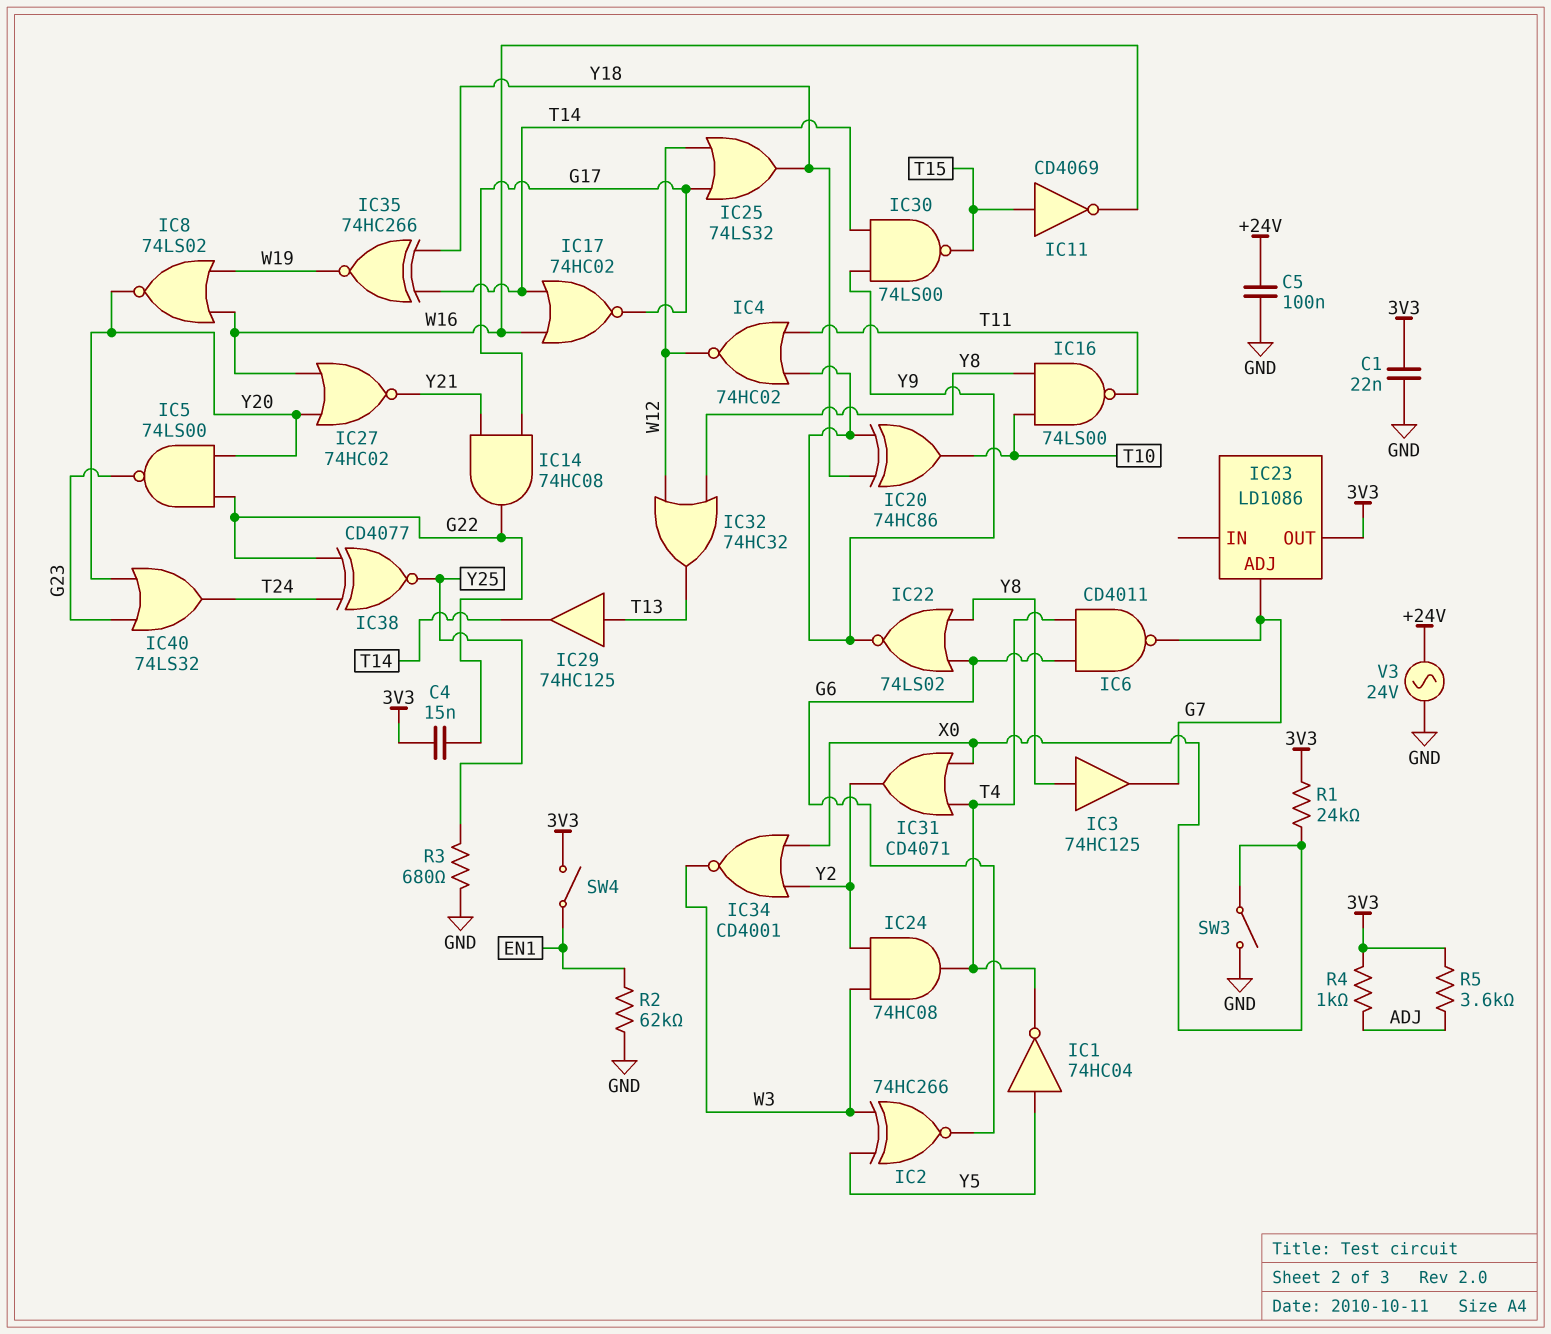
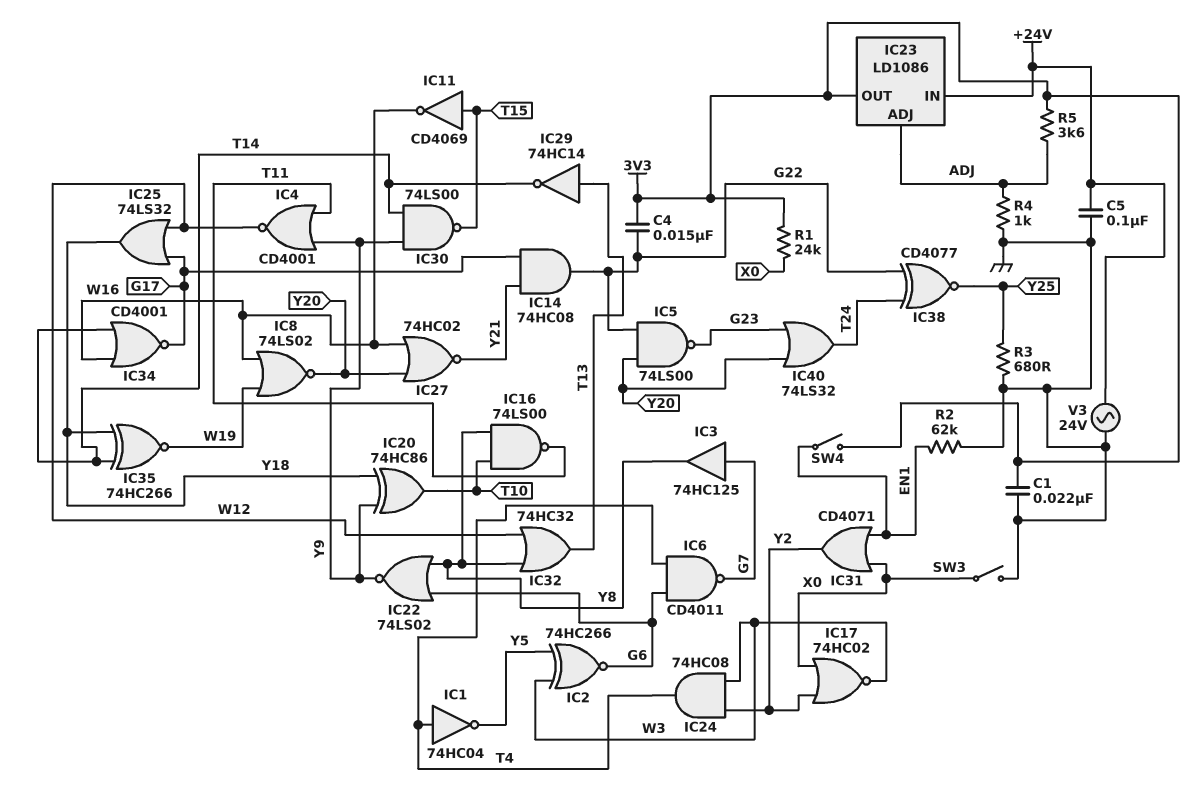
IC1: NOT 74HC04 (in Y5, out T4) -> NOT 74HC04 (in T4, out Y5)
IC3: buffer 74HC125 (in Y8, out G7) -> buffer 74HC125 (in G7, out Y8)
IC4: NOR 74HC02 (in T11, in Y9, out W12) -> NOR CD4001 (in T11, in Y9, out W12)
IC17: NOR 74HC02 (in T14, in W16, out G17) -> NOR 74HC02 (in X0, in Y2, out W3)
IC23 pin ADJ: G7 -> ADJ
IC23 pin IN: none -> +24V
IC29: buffer 74HC125 (in T13, out T14) -> NOT 74HC14 (in T13, out T14)
IC31: OR CD4071 (in T4, in X0, out Y2) -> OR CD4071 (in EN1, in X0, out Y2)
IC34: NOR CD4001 (in X0, in Y2, out W3) -> NOR CD4001 (in T14, in W16, out G17)
R4: 1k (3V3, ADJ) -> 1k (ADJ, GND)

